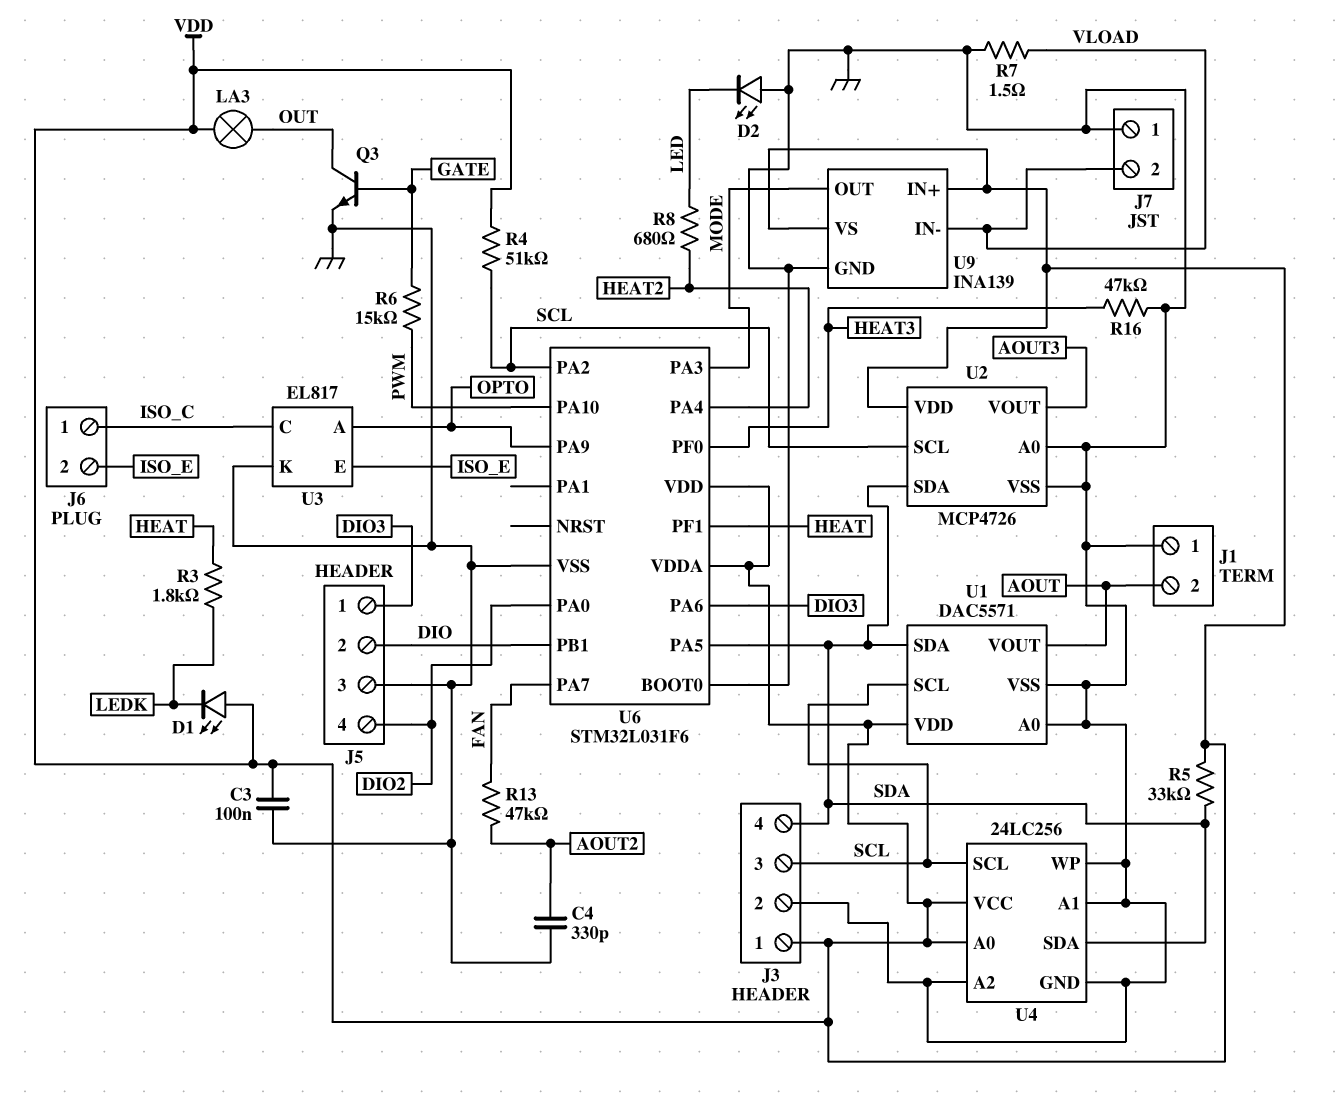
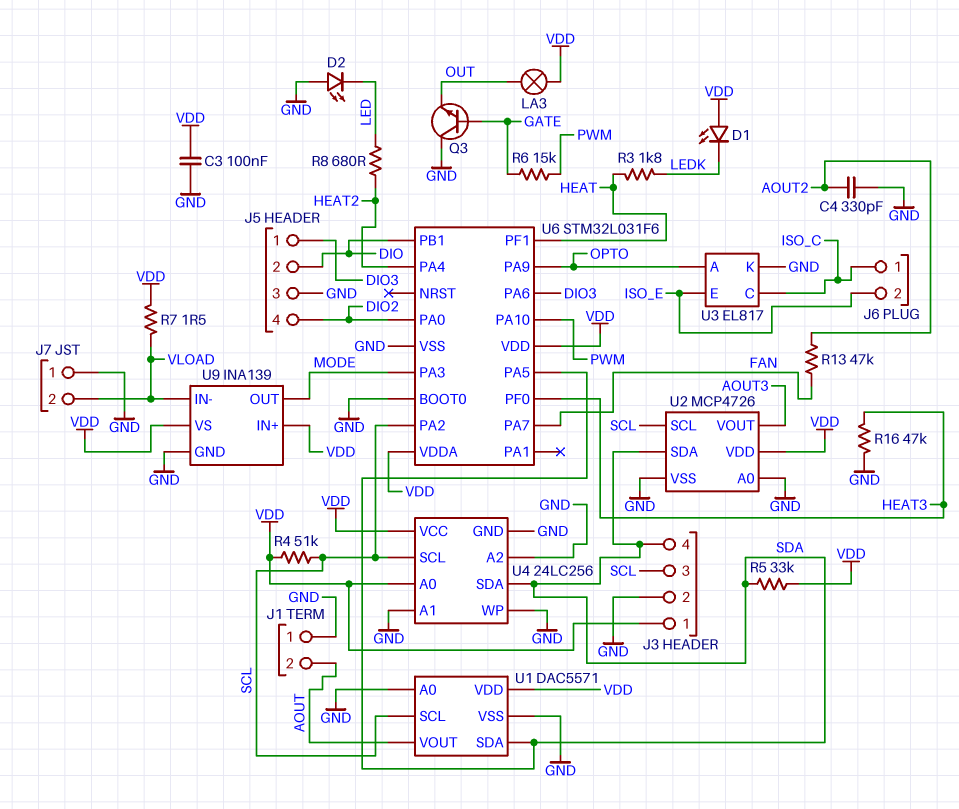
Q3: NPN (B GATE, C OUT, E GND) -> NPN (B GATE, C GND, E OUT)
R7: 1.5 (GND, VLOAD) -> 1.5 (VDD, VLOAD)

